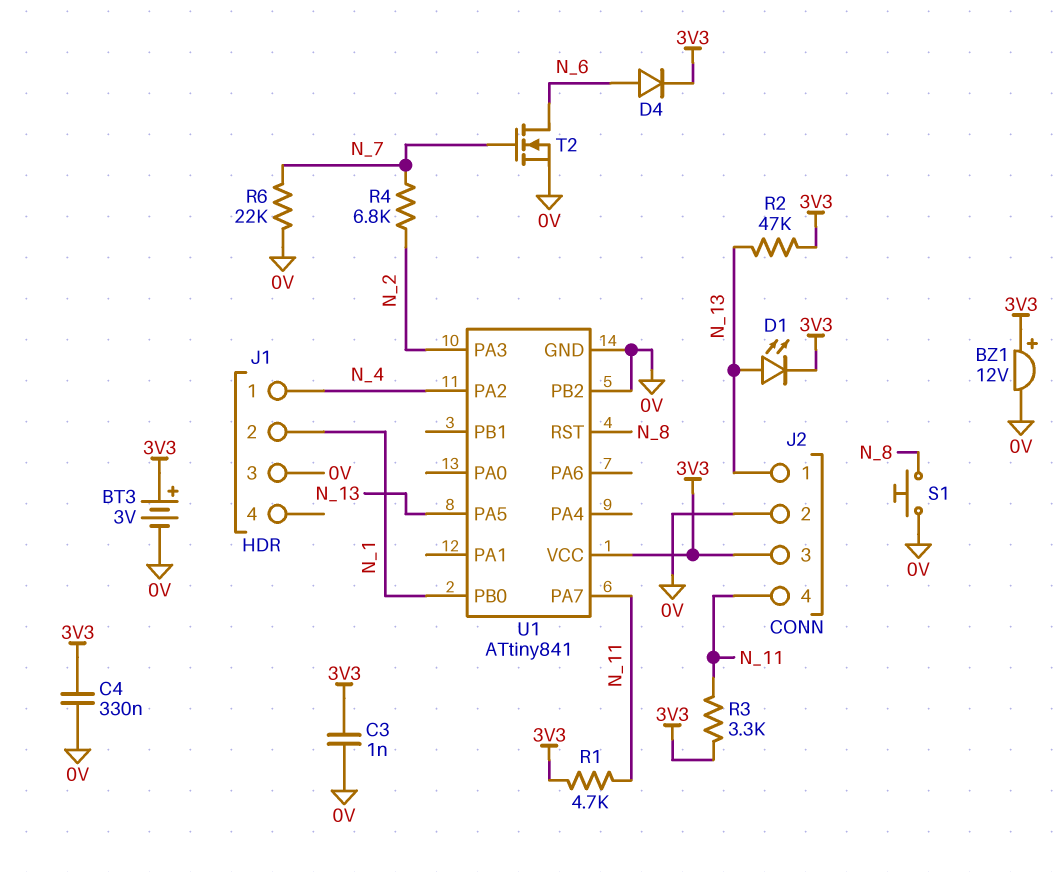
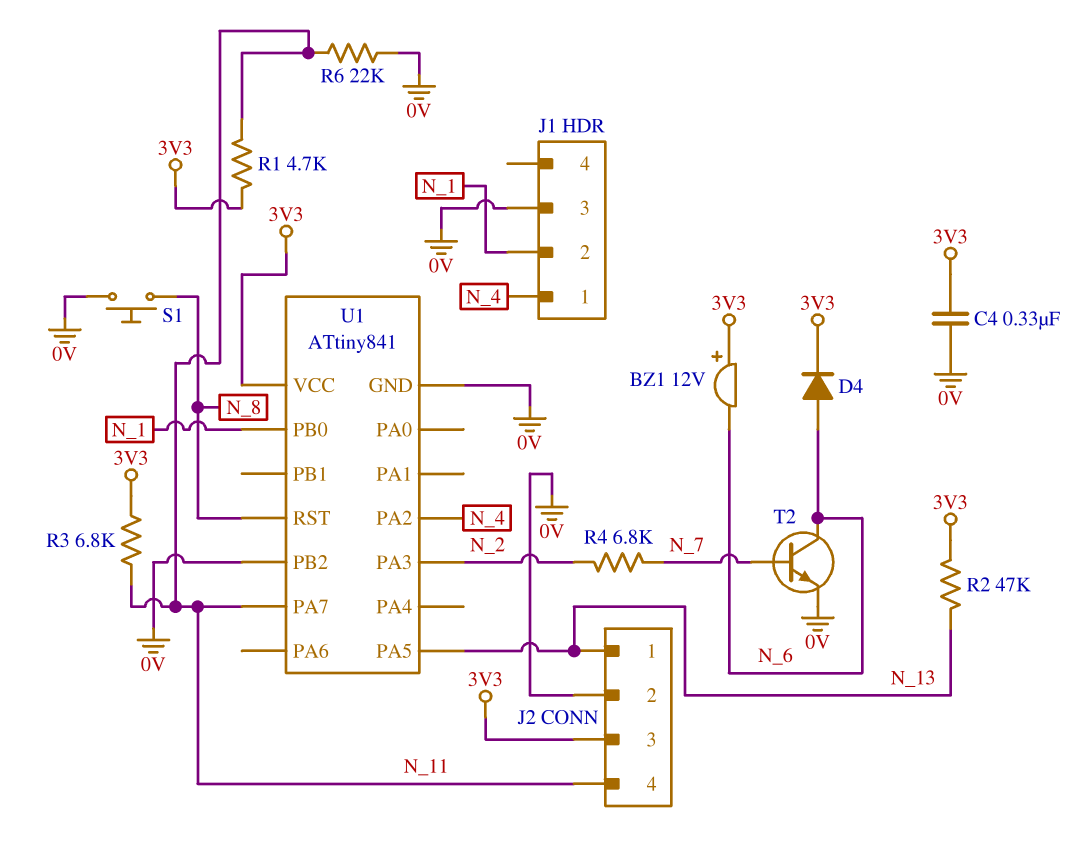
BT3: 3V (plus 3V3, minus 0V) -> none
BZ1: buzzer 12V (plus 3V3, minus 0V) -> buzzer 12V (plus 3V3, minus N_6)
C3: 1nF (0V, 3V3) -> none
D1: LED (A N_13, K 3V3) -> none
R3: 3.3k (3V3, N_11) -> 6.8k (3V3, N_11)
R6: 22k (0V, N_7) -> 22k (0V, N_11)
T2: NMOS (G N_7, D N_6, S 0V) -> NPN (B N_7, C N_6, E 0V)

